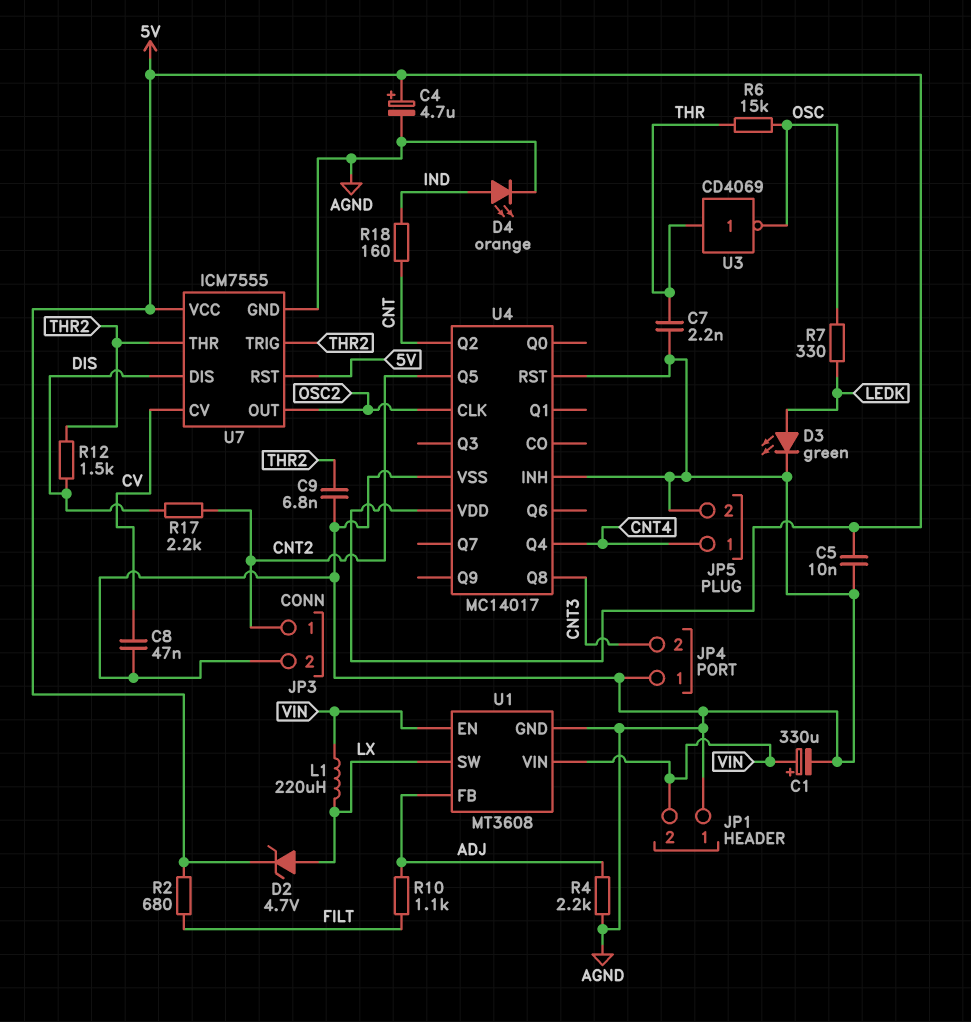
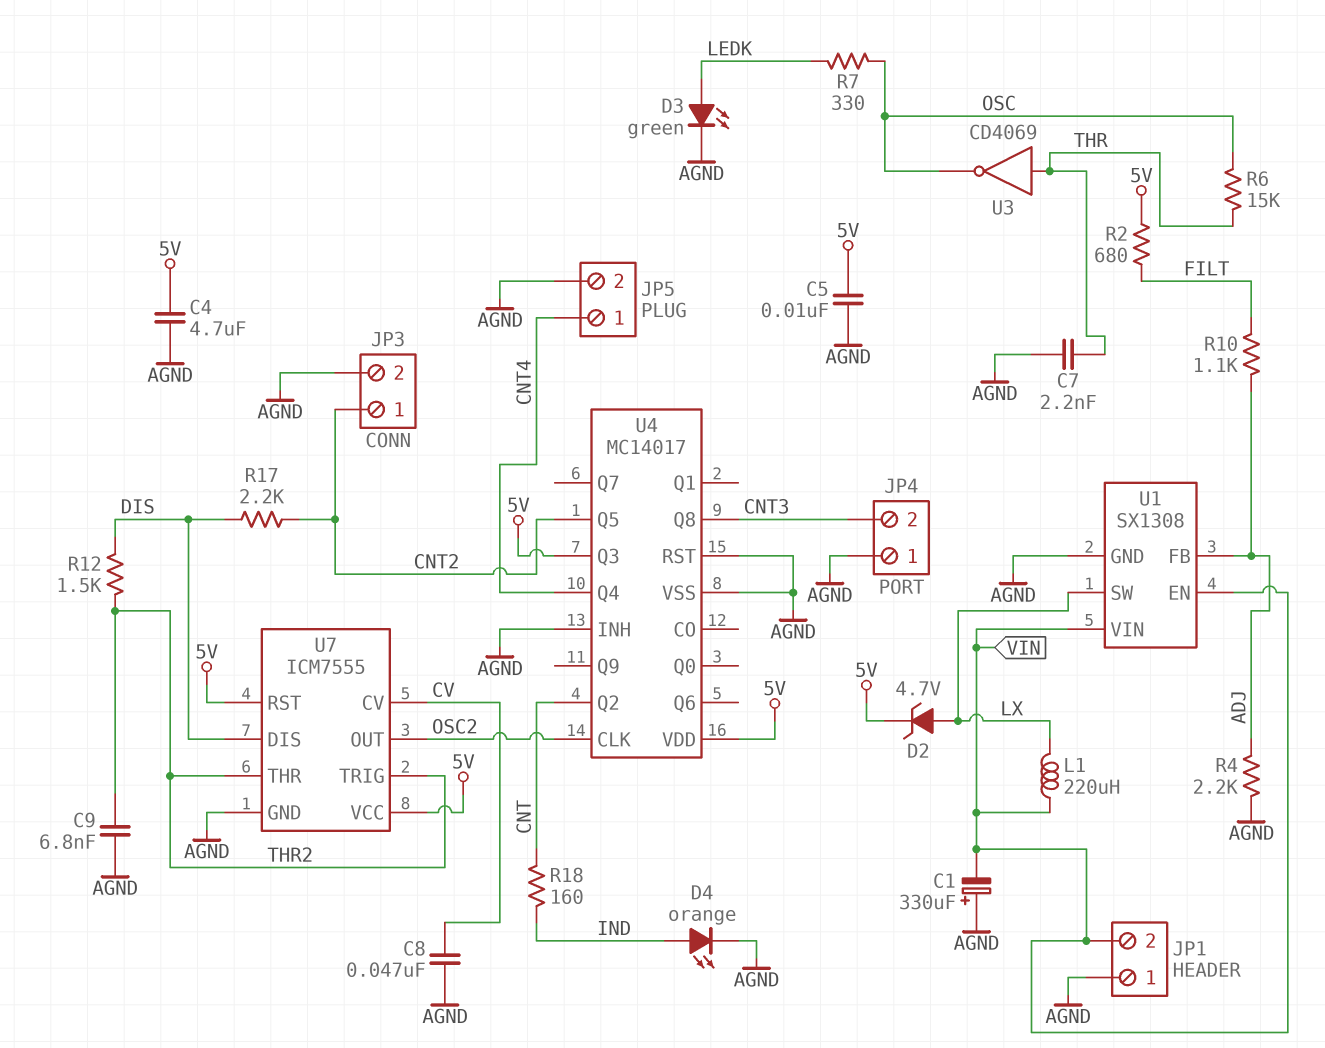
C1: 330uF (plus VIN, minus AGND) -> 330uF (plus AGND, minus VIN)
C4: 4.7uF (plus 5V, minus AGND) -> 4.7uF (5V, AGND)
U1: MT3608 -> SX1308
U4 pin Q3: none -> 5V

